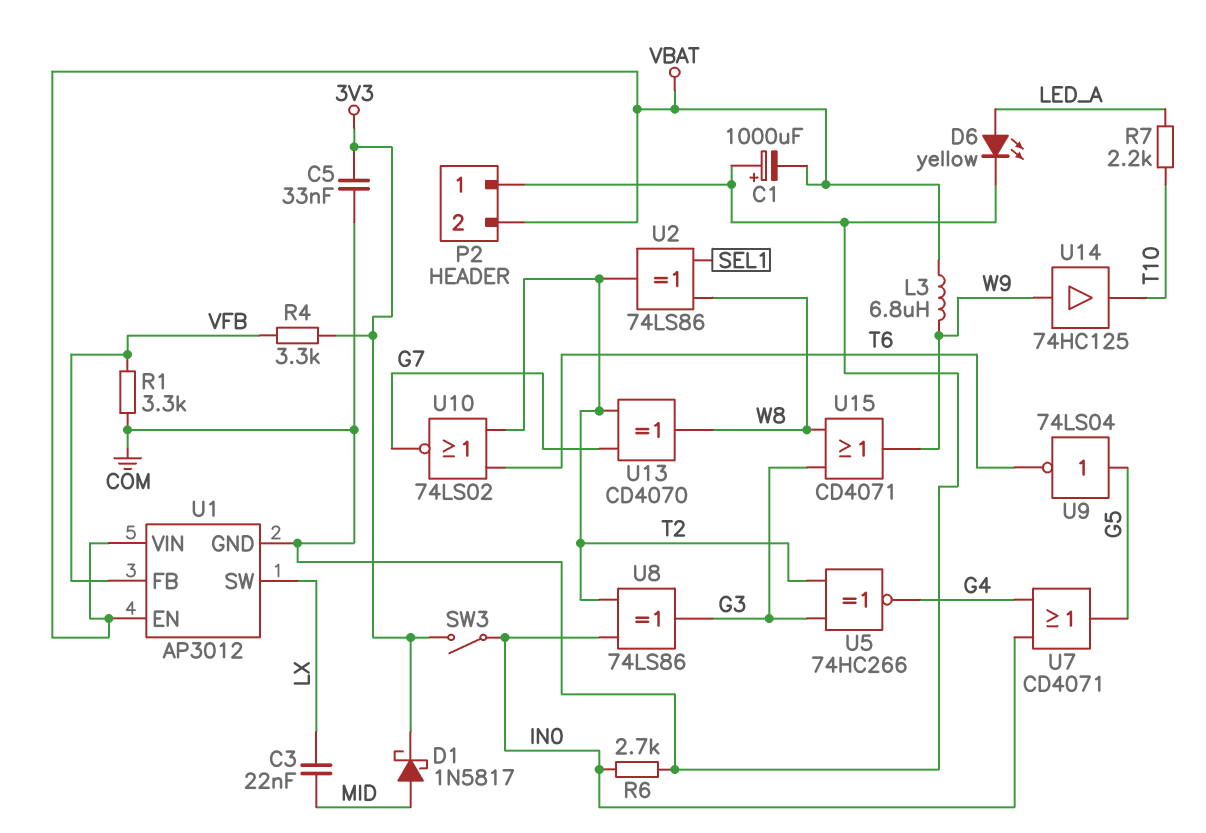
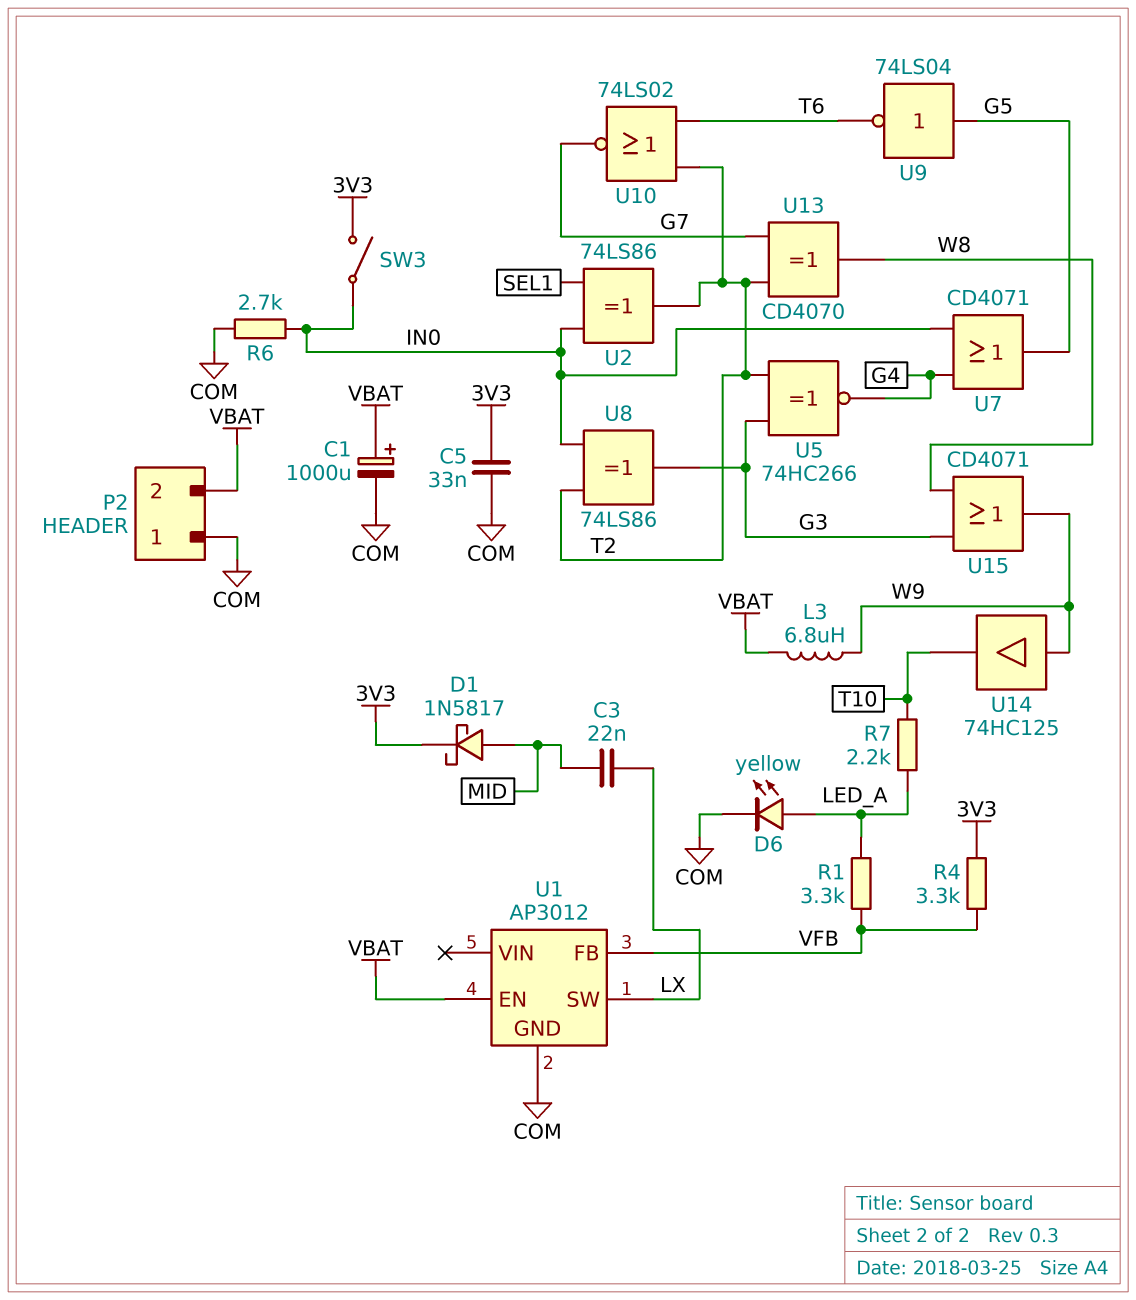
C1: 1000uF (plus COM, minus VBAT) -> 1000uF (plus VBAT, minus COM)
R1: 3.3k (COM, VFB) -> 3.3k (LED_A, VFB)
U1 pin VIN: VBAT -> none
U2: XOR 74LS86 (in SEL1, in W8, out T2) -> XOR 74LS86 (in IN0, in SEL1, out T2)

